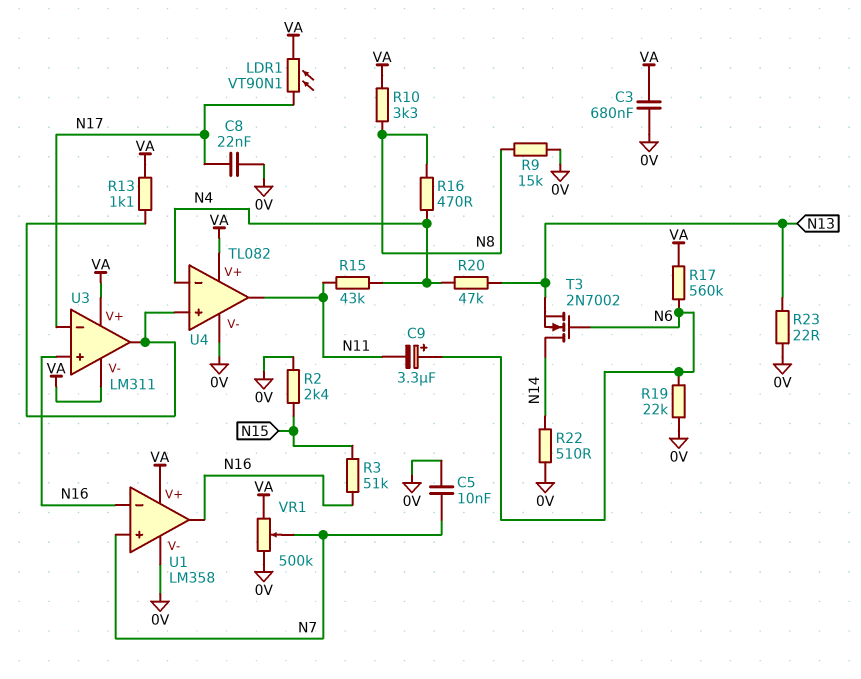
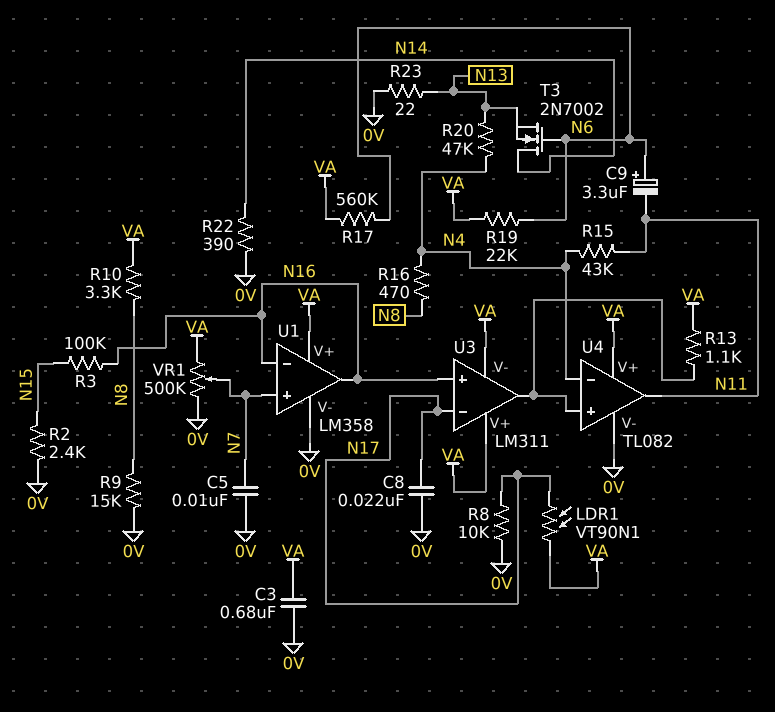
R3: 51k (N15, N16) -> 100k (N15, N16)
R8: none -> 10k (0V, N17)
R19: 22k (0V, N6) -> 22k (N6, VA)
R22: 510 (0V, N14) -> 390 (0V, N14)

